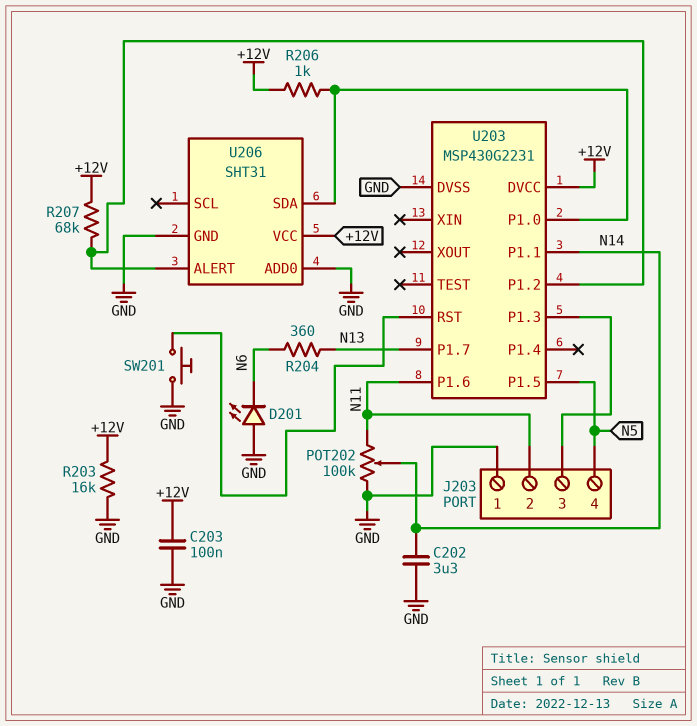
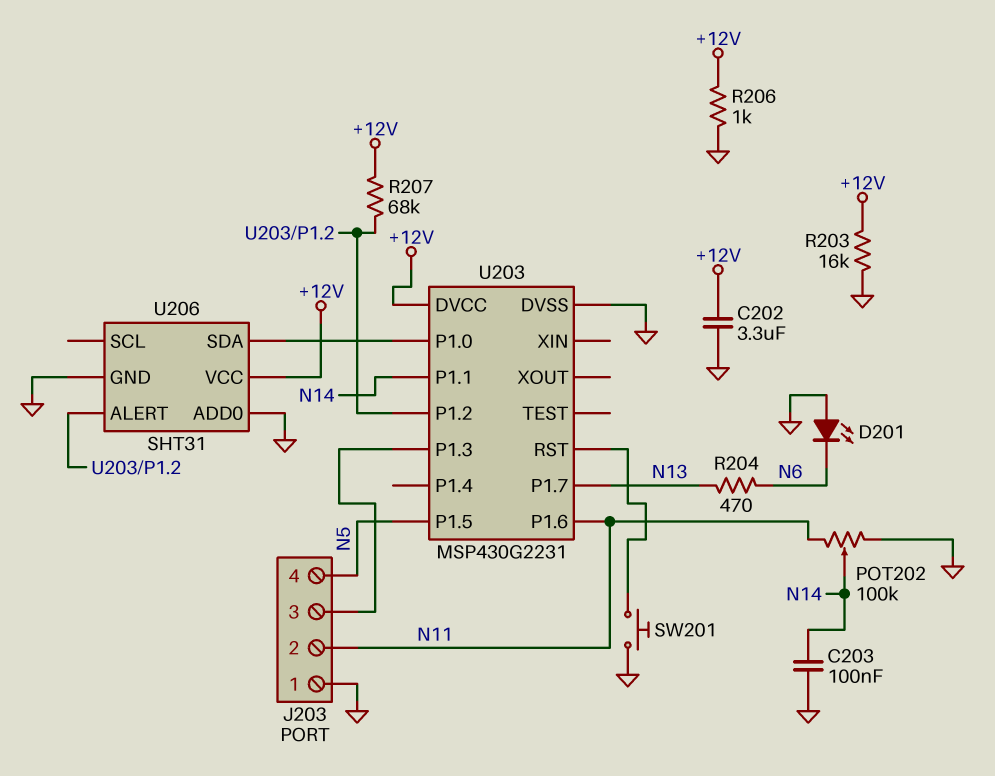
C202: 3.3uF (GND, N14) -> 3.3uF (+12V, GND)
C203: 100nF (+12V, GND) -> 100nF (GND, N14)
R204: 360 (N6, N13) -> 470 (N6, N13)
R206: 1k (+12V, U203/P1.0) -> 1k (+12V, GND)

